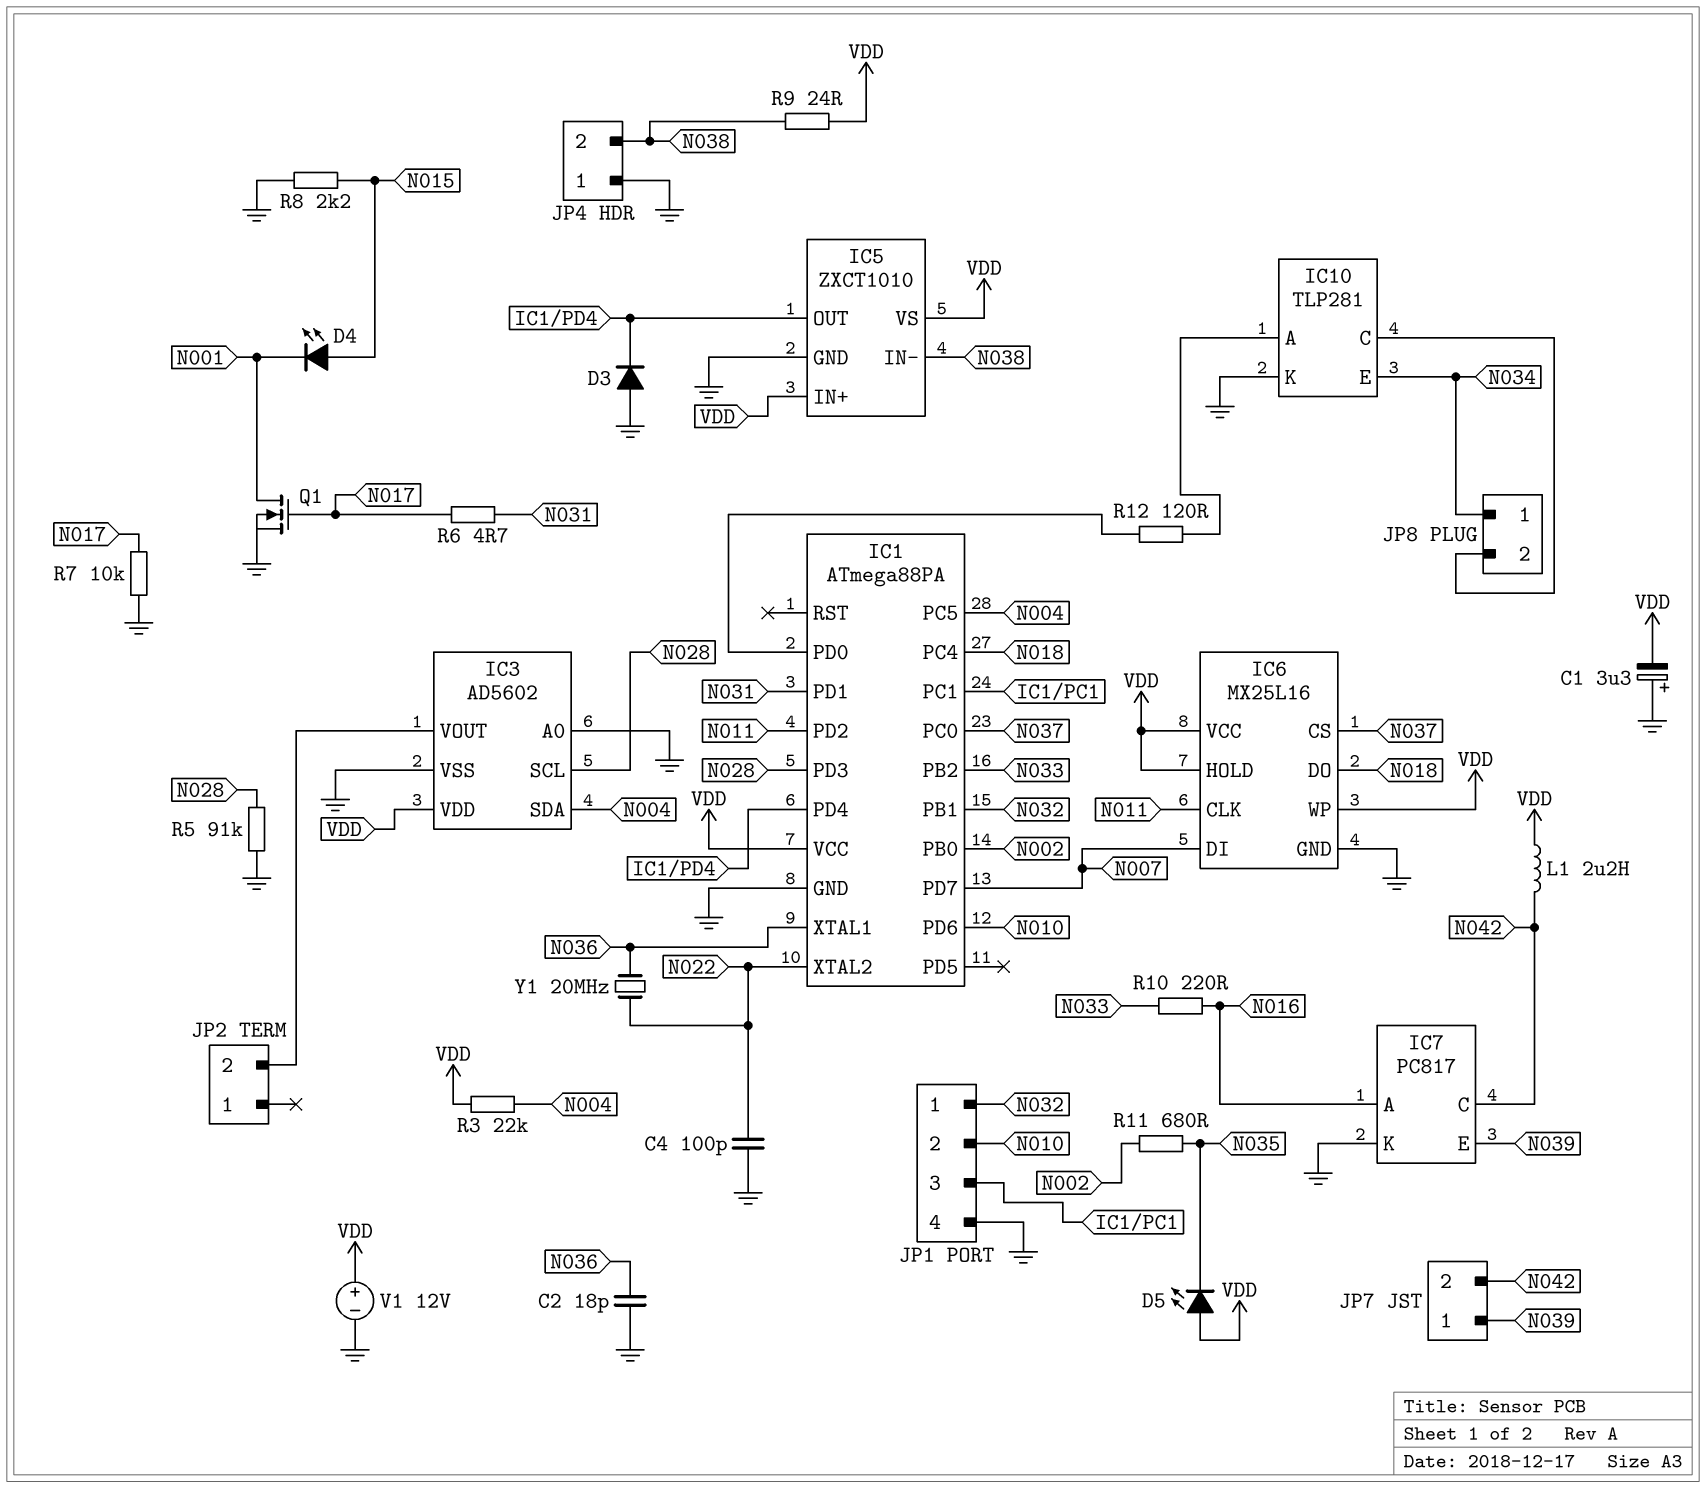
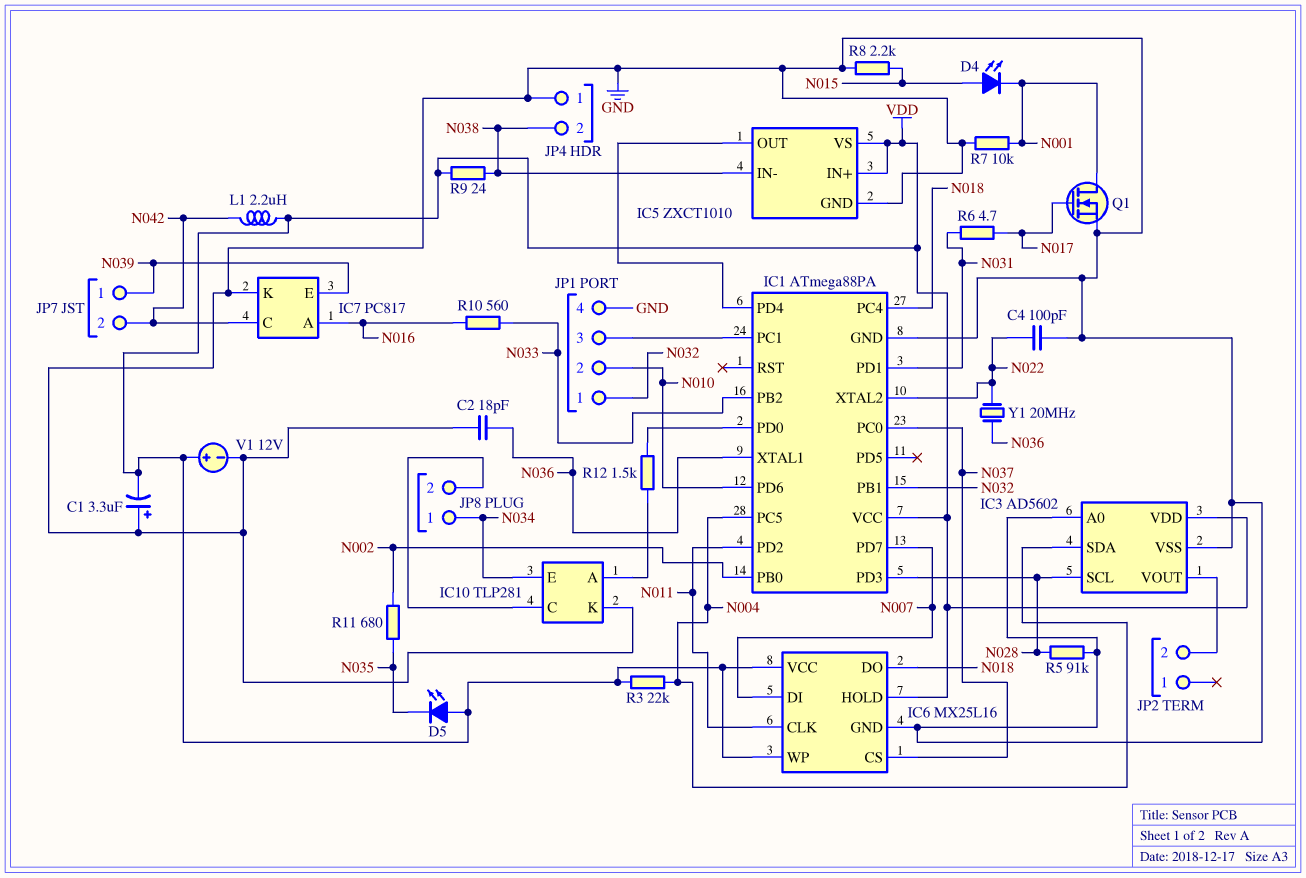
D3: diode (A GND, K IC1/PD4) -> none
R7: 10k (GND, N017) -> 10k (GND, N001)
R10: 220 (N016, N033) -> 560 (N016, N033)
R12: 120 (IC1/PD0, IC10/A) -> 1.5k (IC1/PD0, IC10/A)

